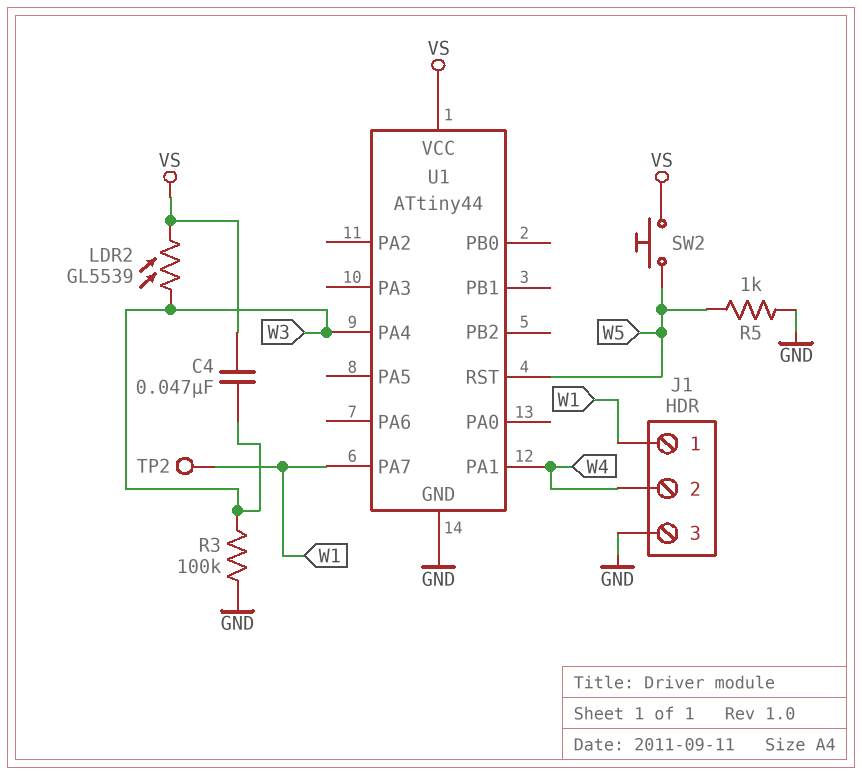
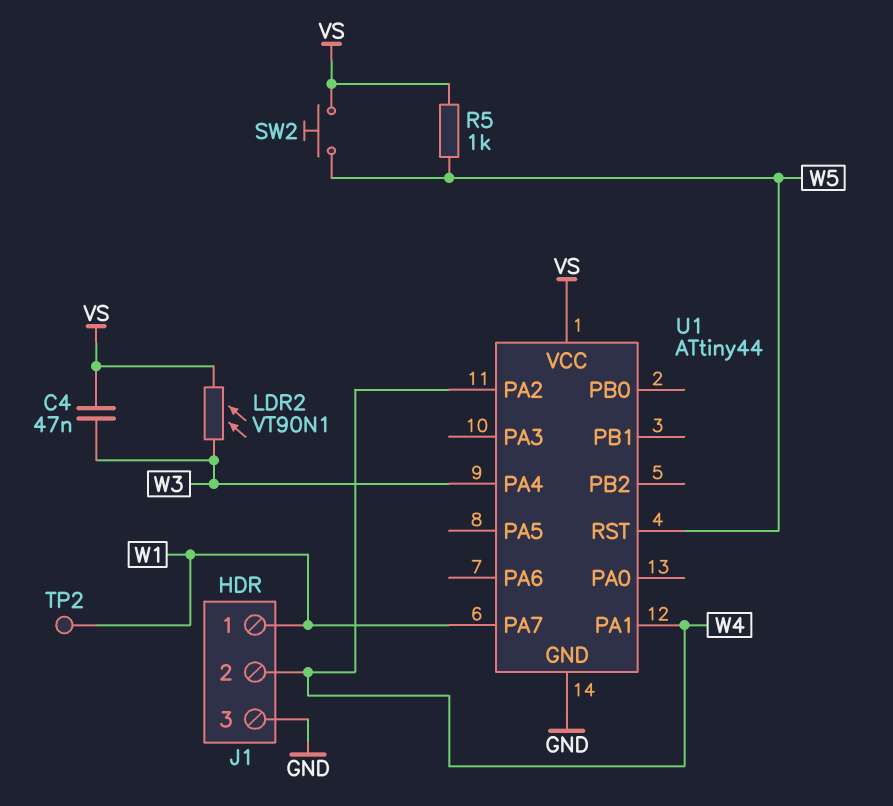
LDR2: GL5539 (VS, W3) -> VT90N1 (VS, W3)
R3: 100k (GND, W3) -> none
R5: 1k (GND, W5) -> 1k (VS, W5)
U1 pin PA2: none -> W4

